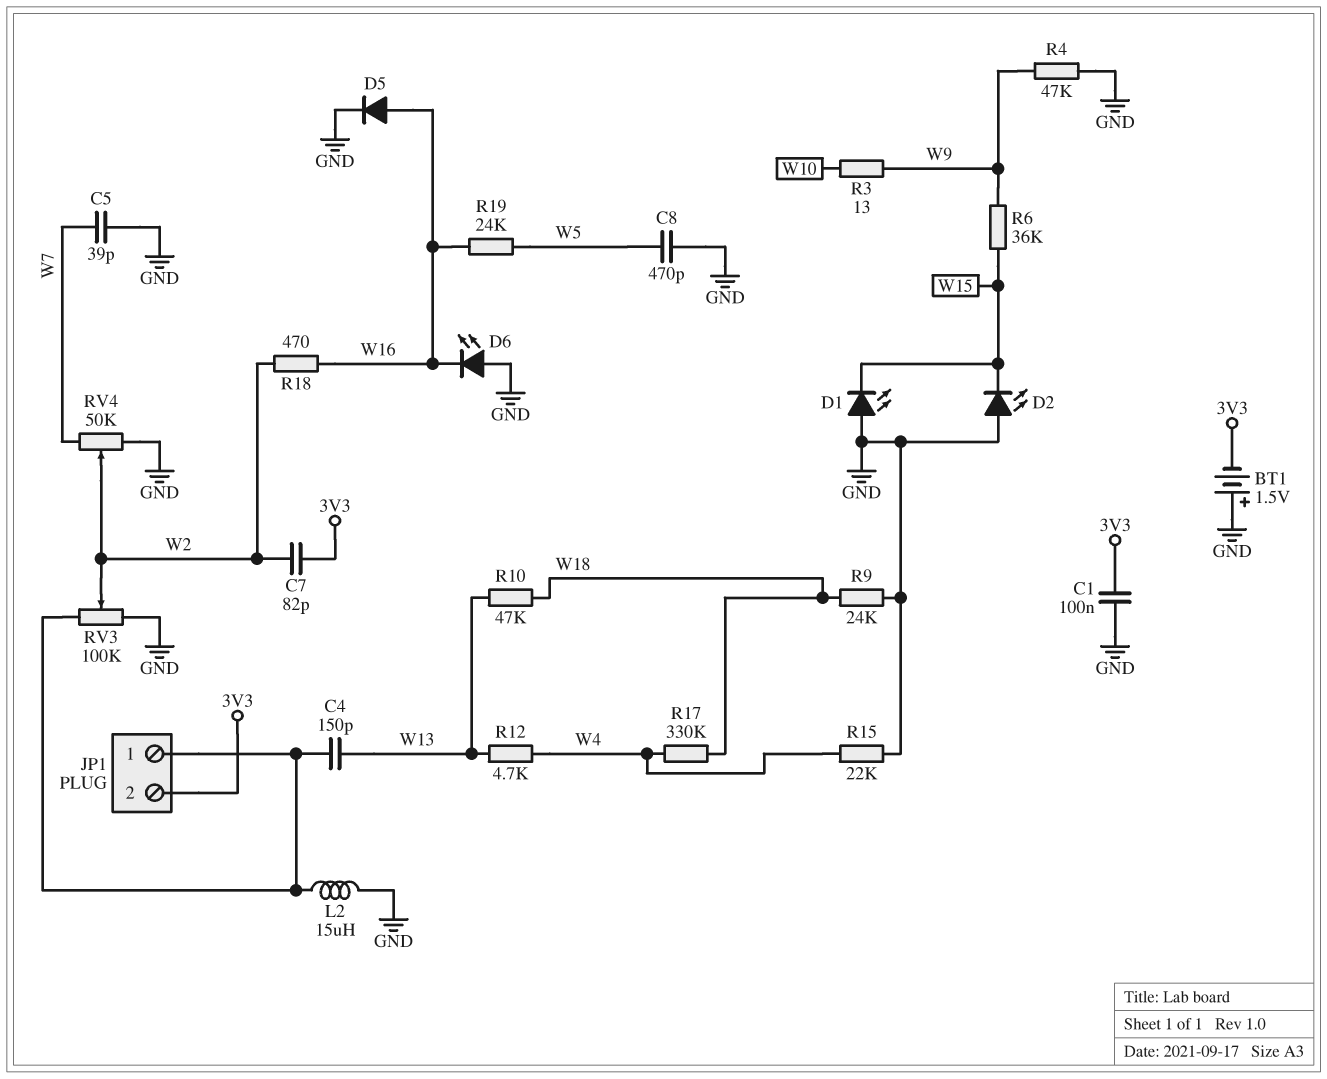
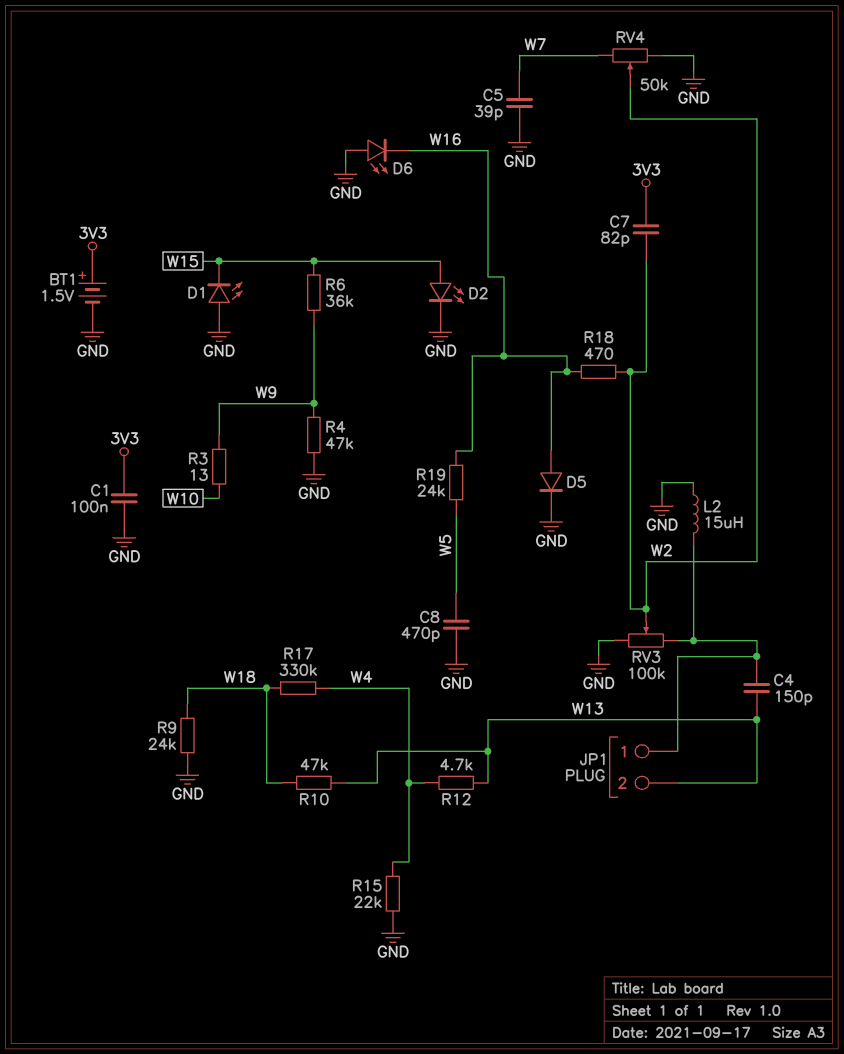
BT1: 1.5V (plus GND, minus 3V3) -> 1.5V (plus 3V3, minus GND)
D2: LED (A GND, K W15) -> LED (A W15, K GND)
JP1 pin 2: 3V3 -> W13

